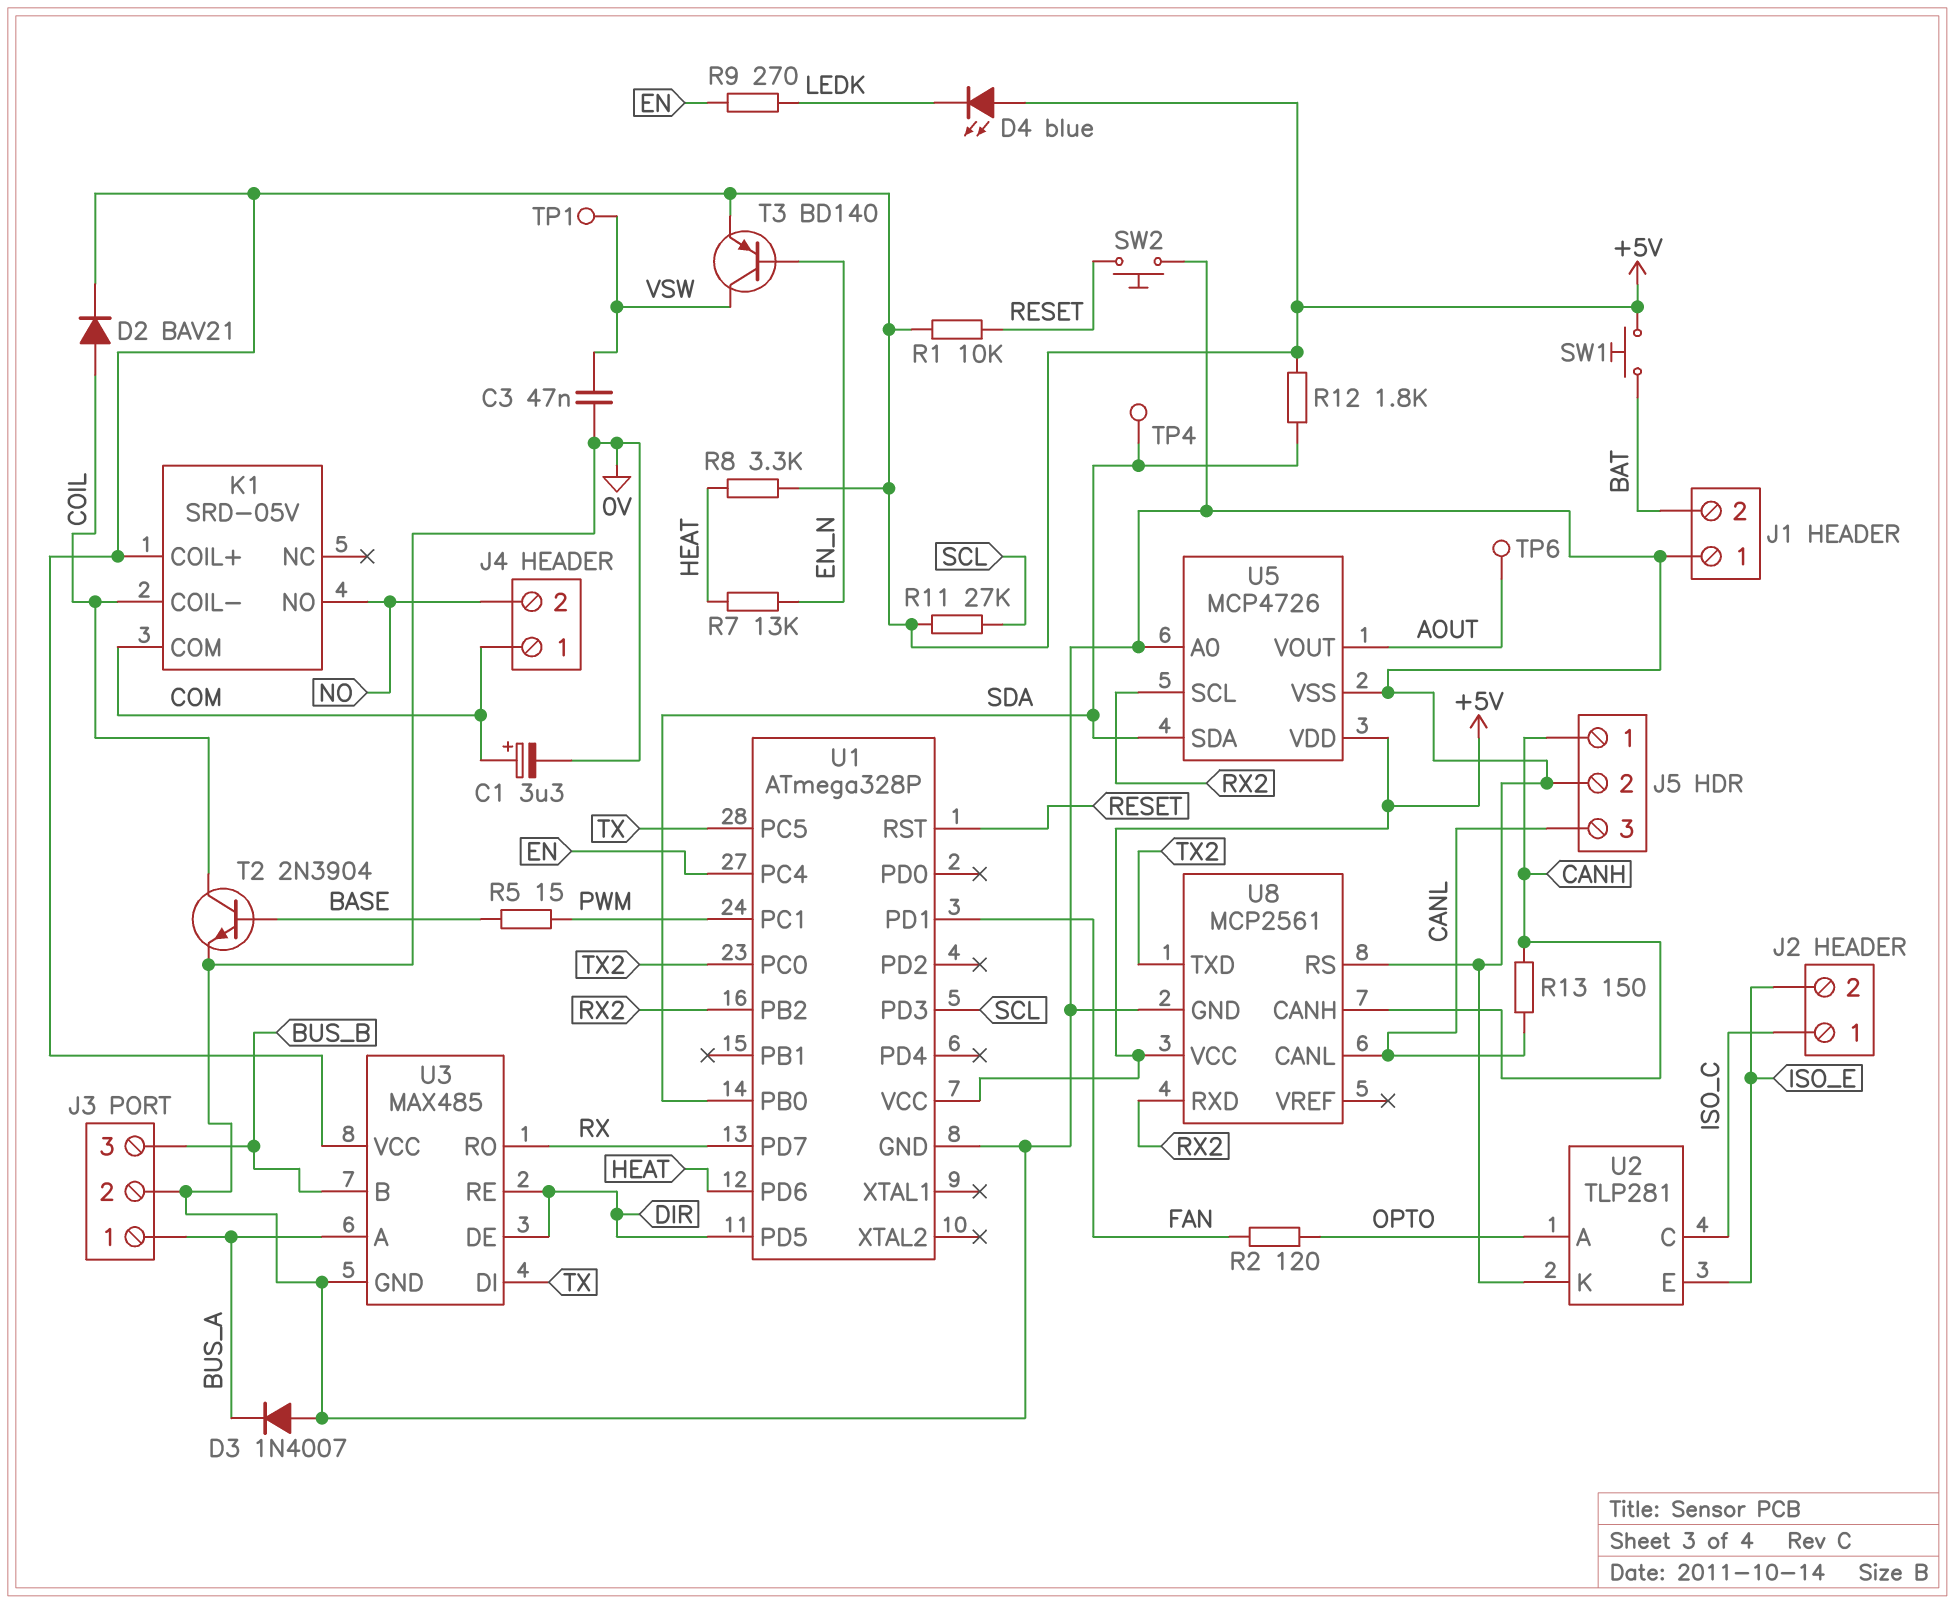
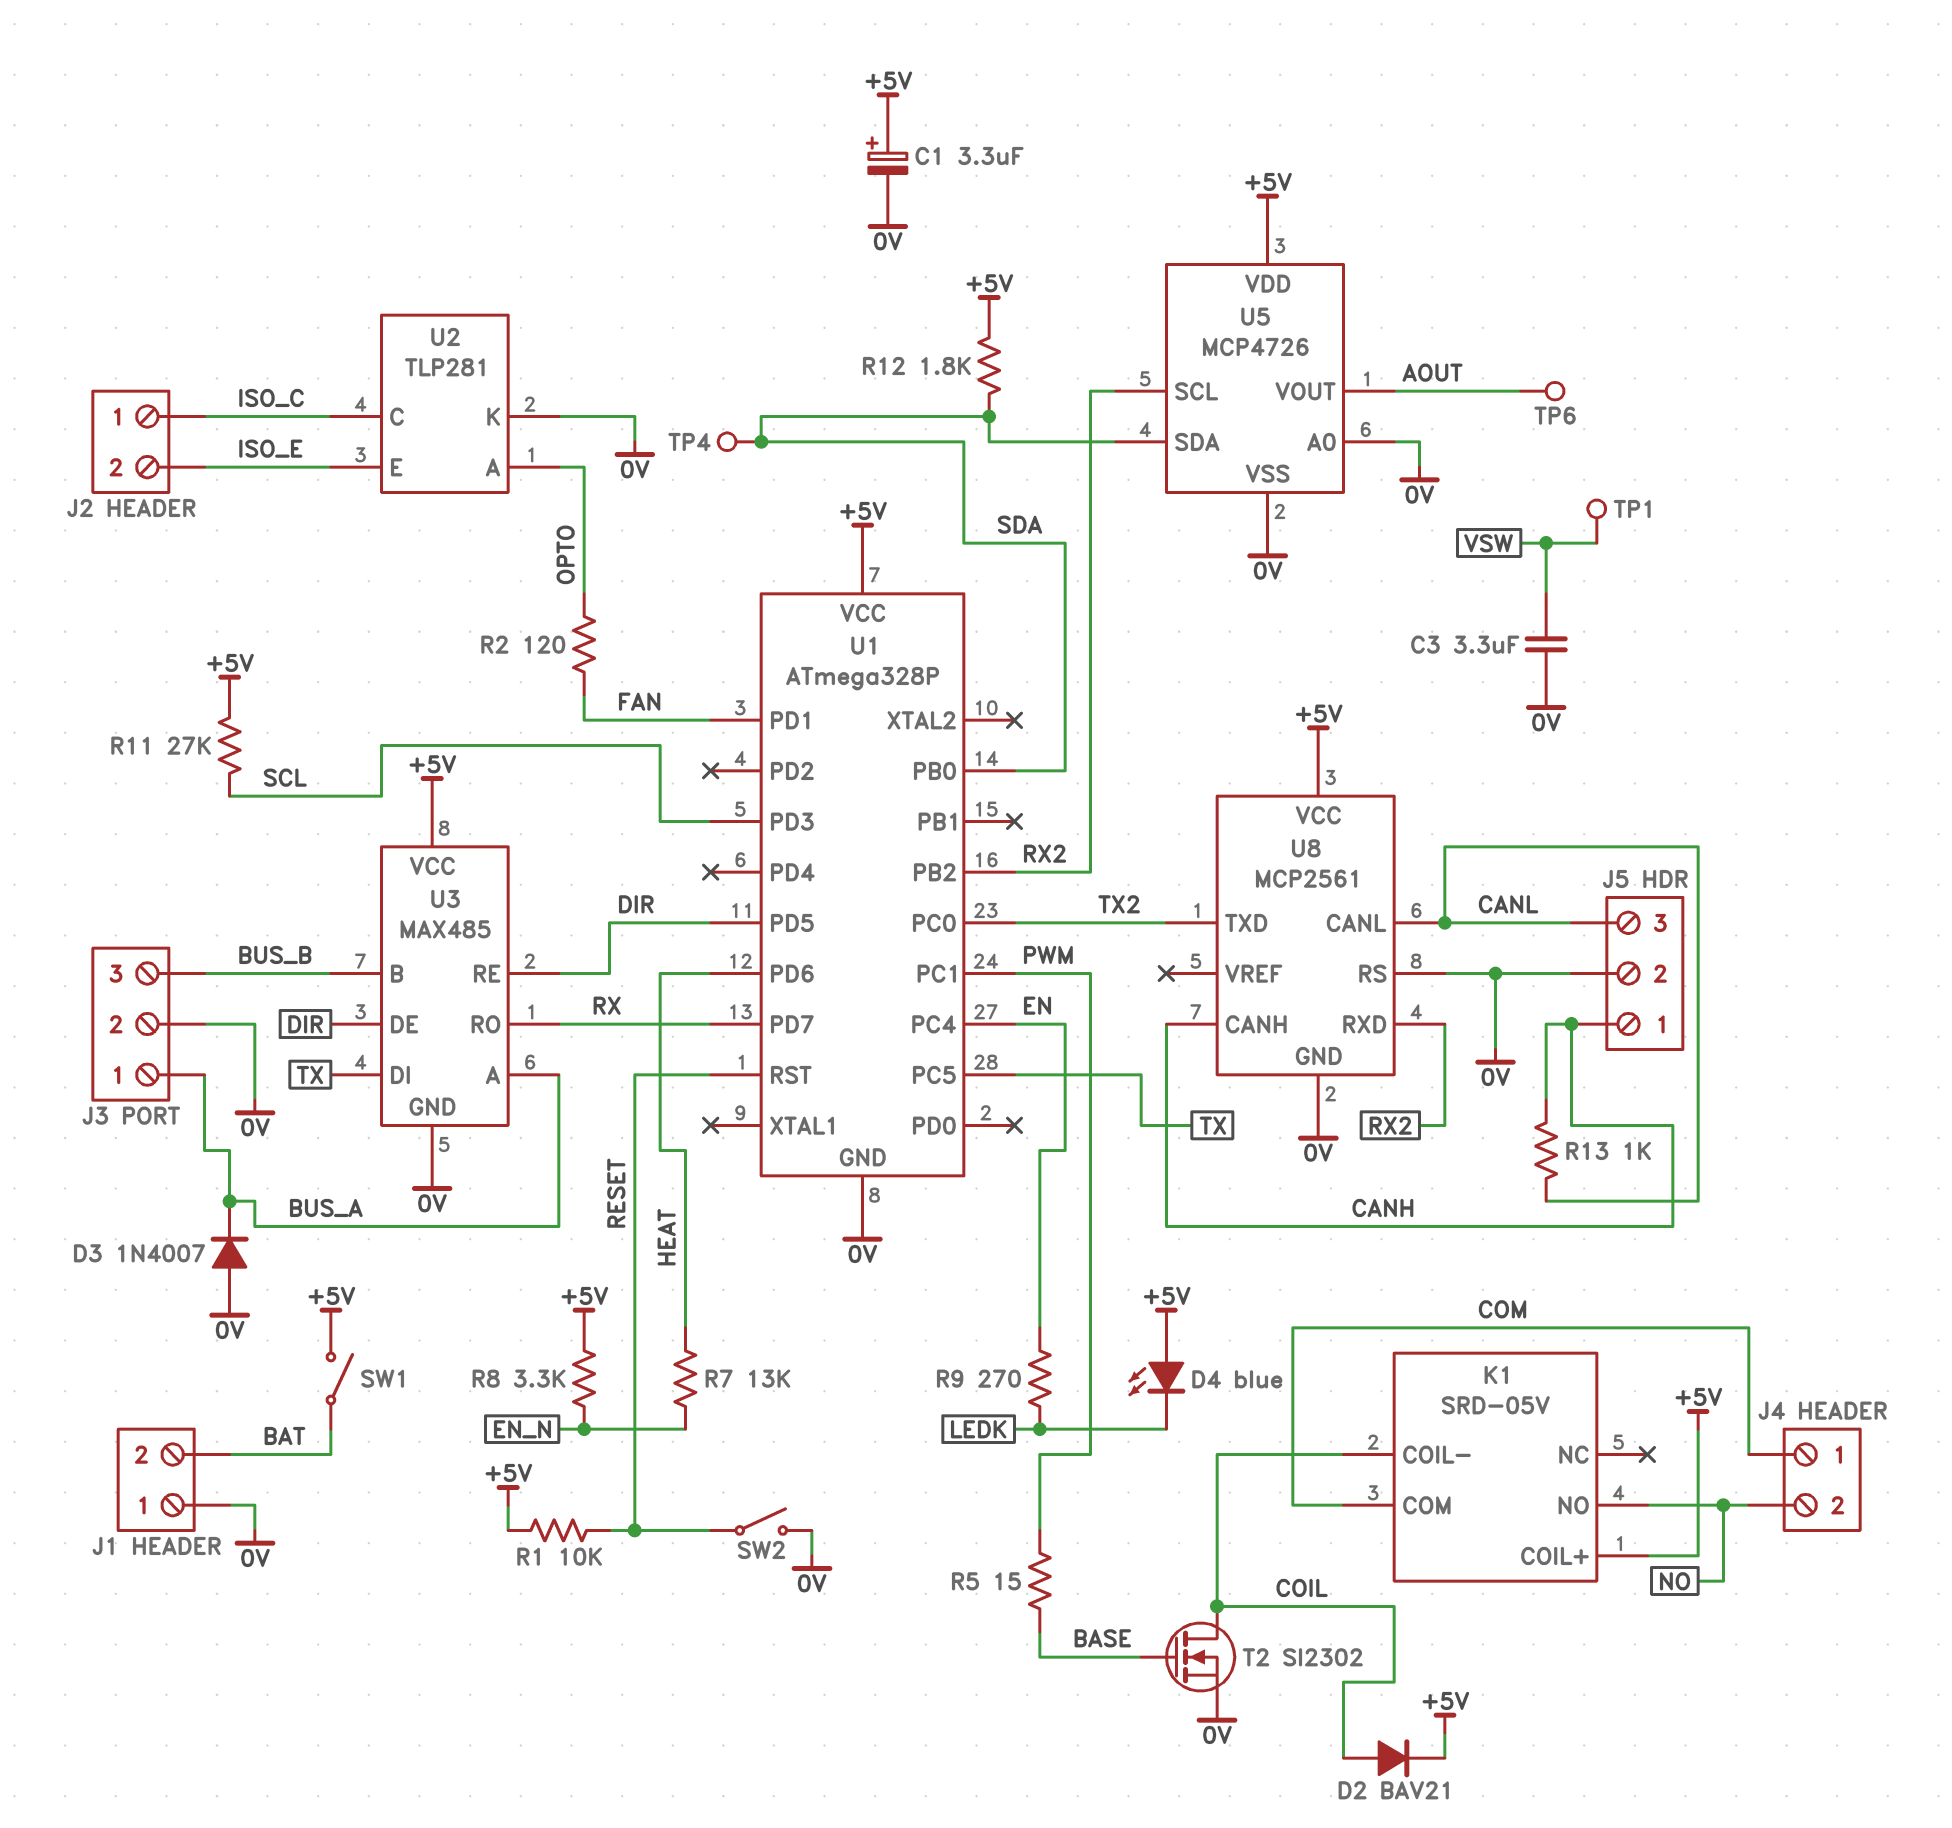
C1: 3.3uF (plus COM, minus 0V) -> 3.3uF (plus +5V, minus 0V)
C3: 47nF (0V, VSW) -> 3.3uF (0V, VSW)
R8: 3.3k (+5V, HEAT) -> 3.3k (+5V, EN_N)
R13: 150 (CANH, CANL) -> 1k (CANH, CANL)
SW1: button (+5V, BAT) -> switch (+5V, BAT)
SW2: button (0V, RESET) -> switch (0V, RESET)
T2: NPN 2N3904 (B BASE, C COIL, E 0V) -> NMOS SI2302 (G BASE, D COIL, S 0V)
T3: PNP BD140 (B EN_N, C VSW, E +5V) -> none

